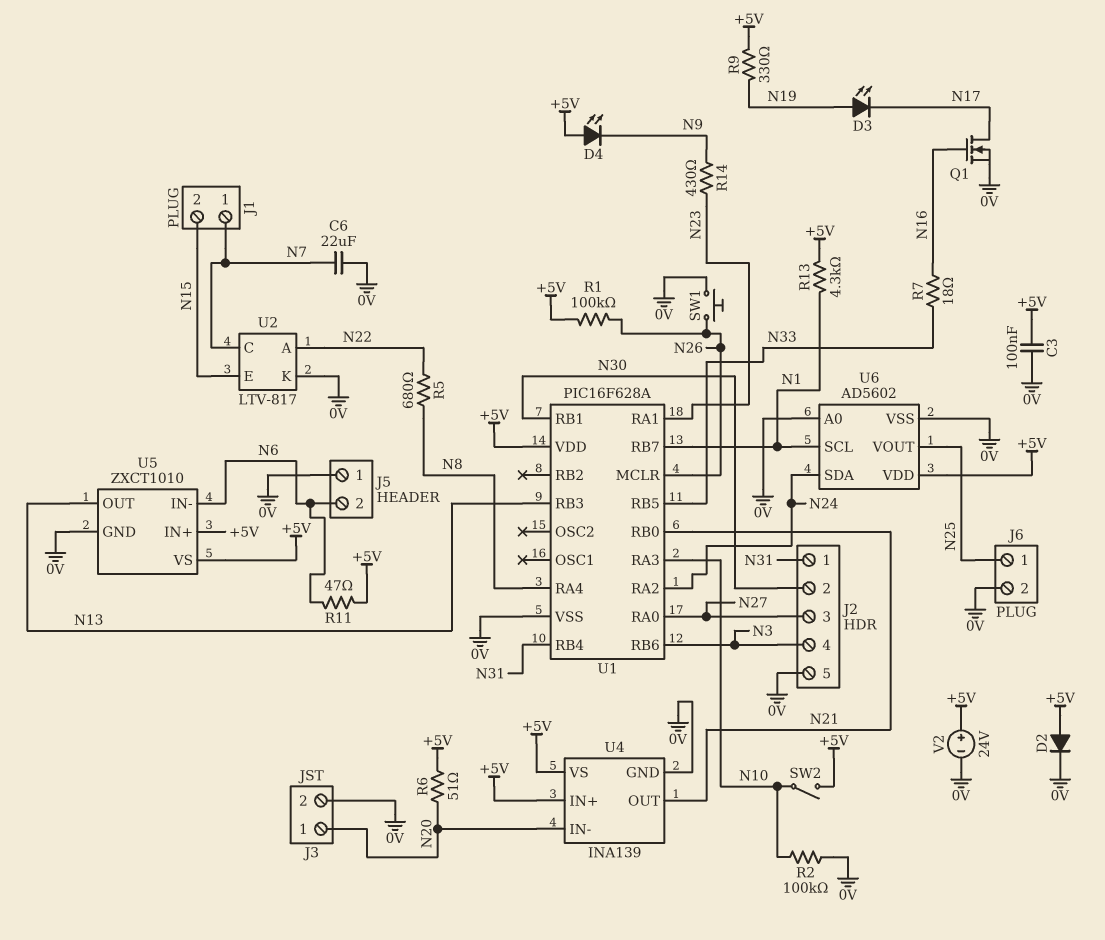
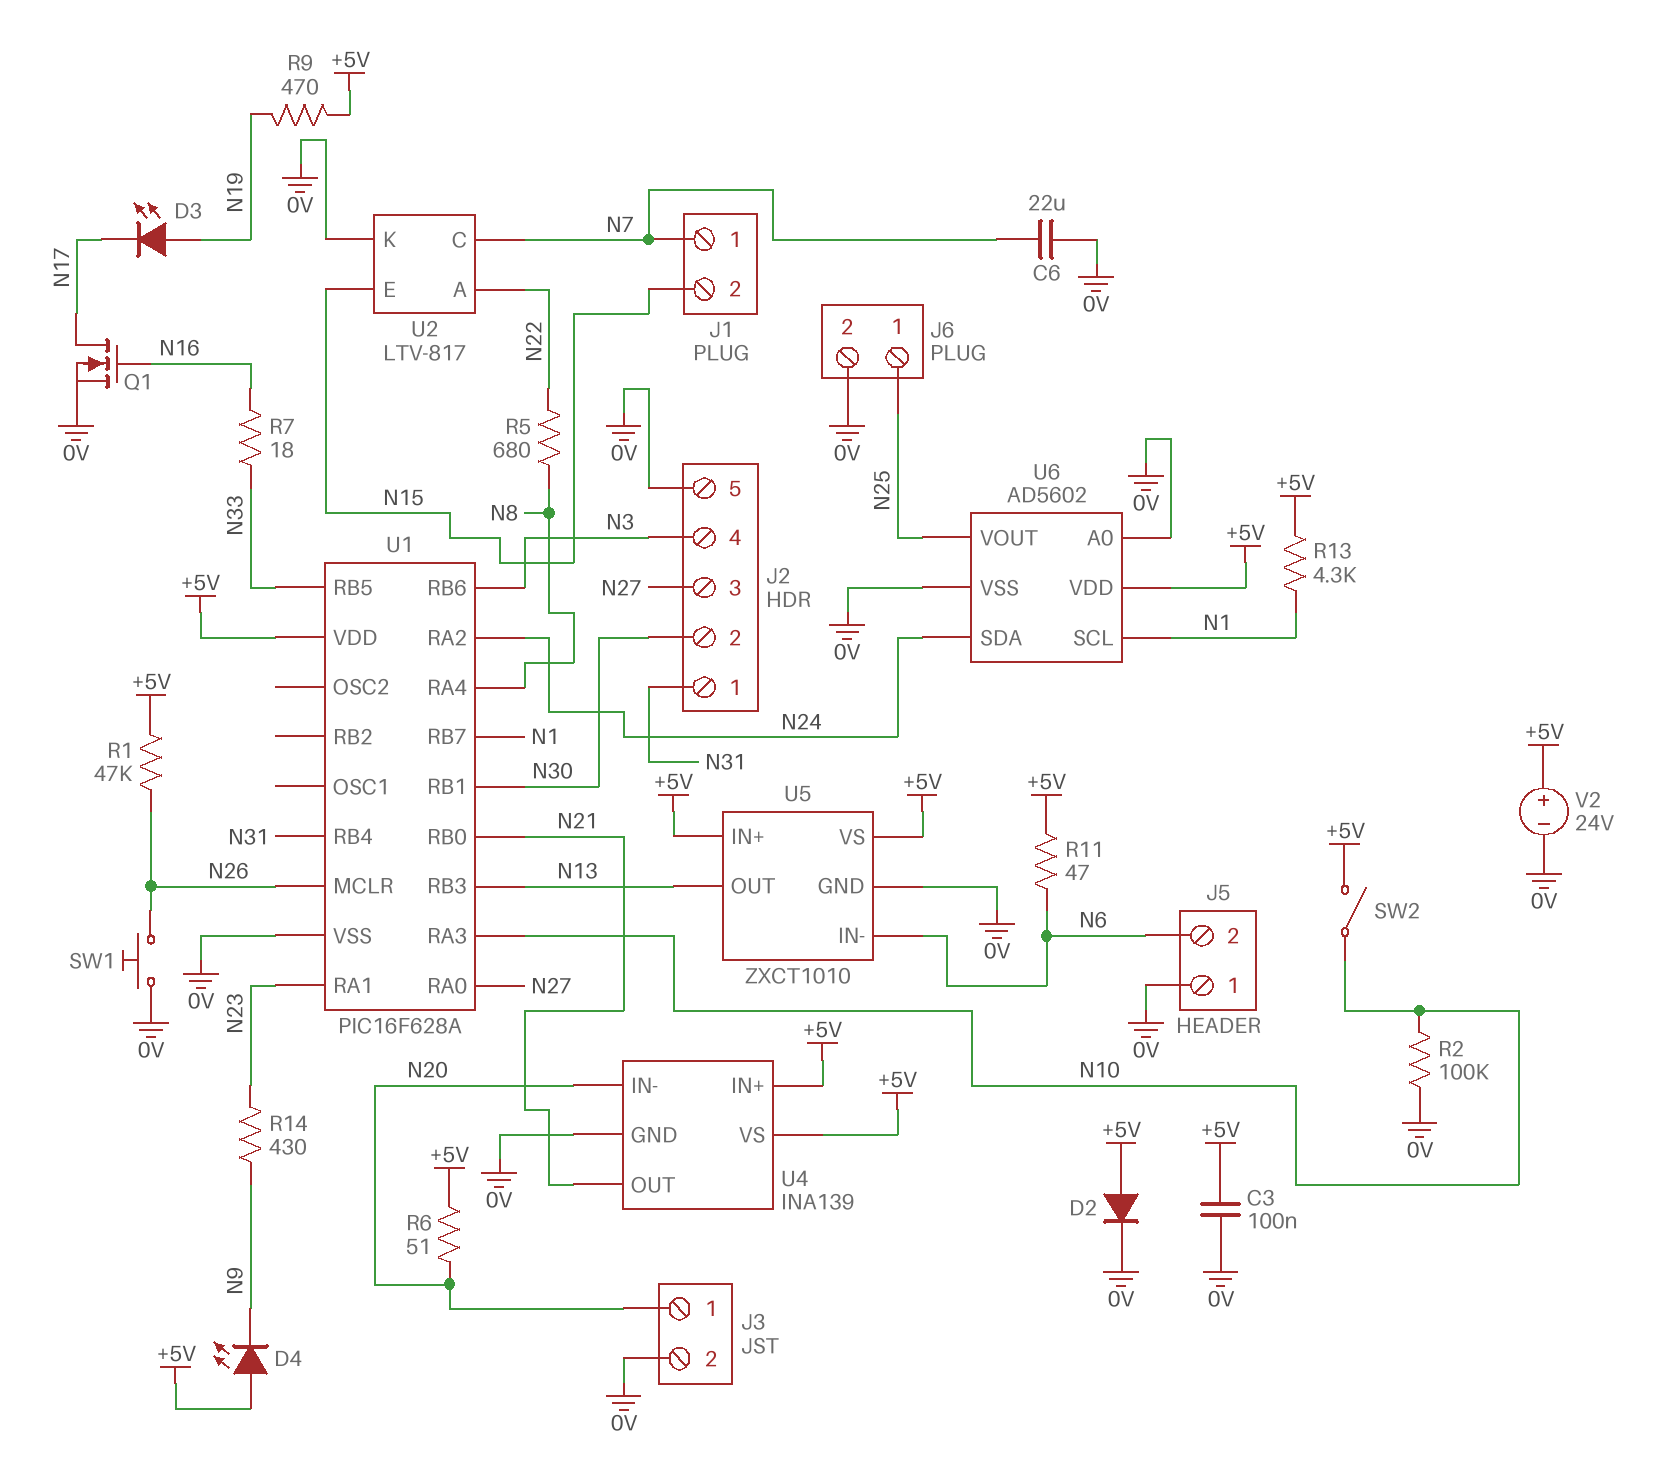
R1: 100k (+5V, N26) -> 47k (+5V, N26)
R9: 330 (+5V, N19) -> 470 (+5V, N19)

